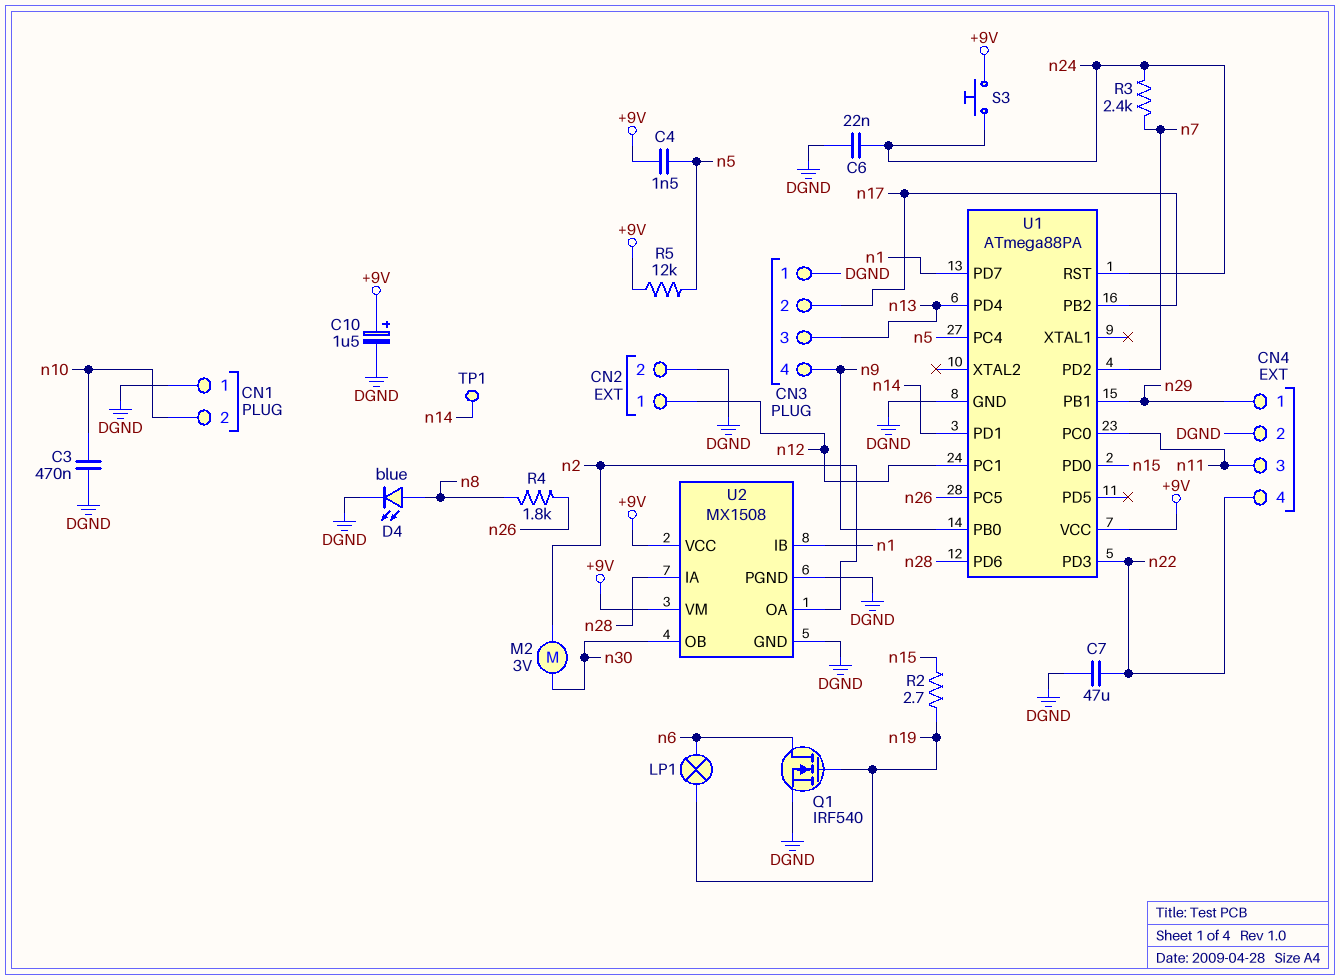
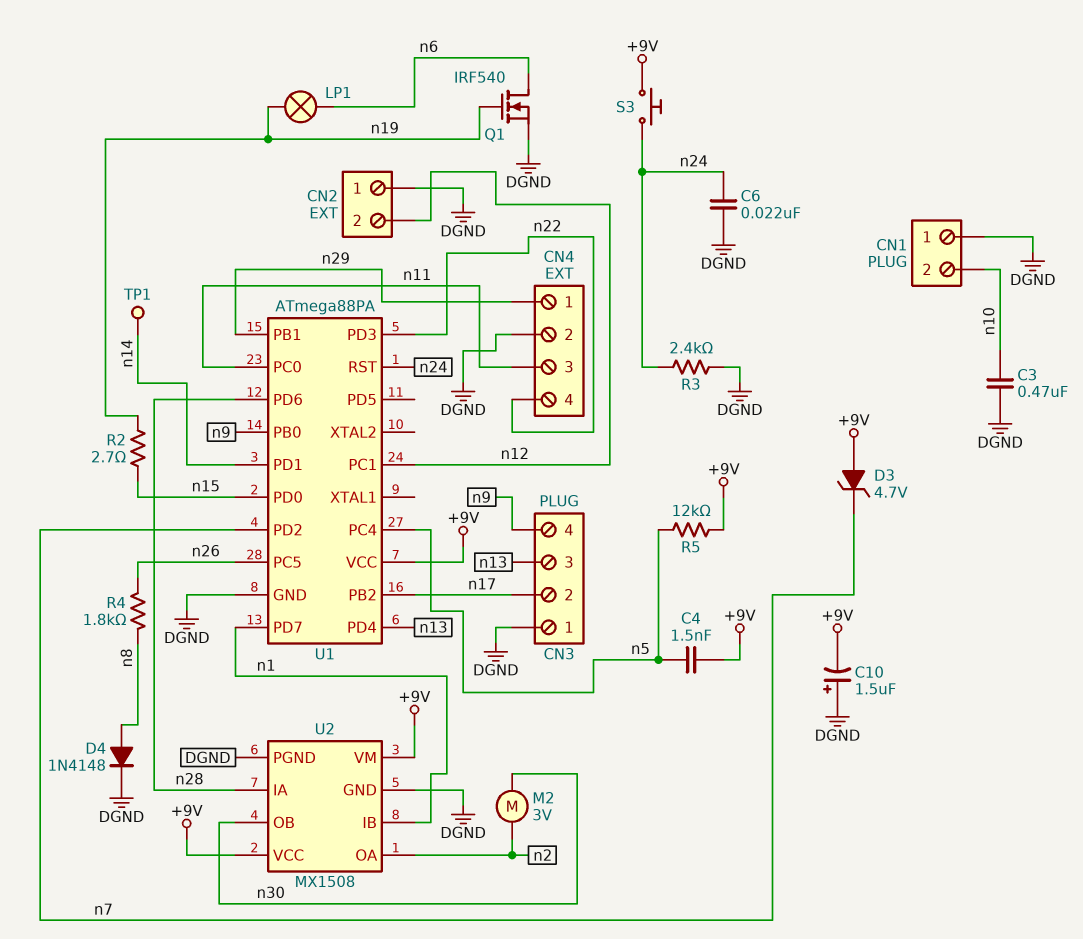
C7: 47uF (DGND, n22) -> none
C10: 1.5uF (plus +9V, minus DGND) -> 1.5uF (plus DGND, minus +9V)
CN2 pin 1: n12 -> DGND
CN2 pin 2: DGND -> n12
D3: none -> zener 4.7V (A +9V, K n7)
D4: LED blue (A n8, K DGND) -> diode 1N4148 (A n8, K DGND)
R3: 2.4k (n7, n24) -> 2.4k (DGND, n24)

